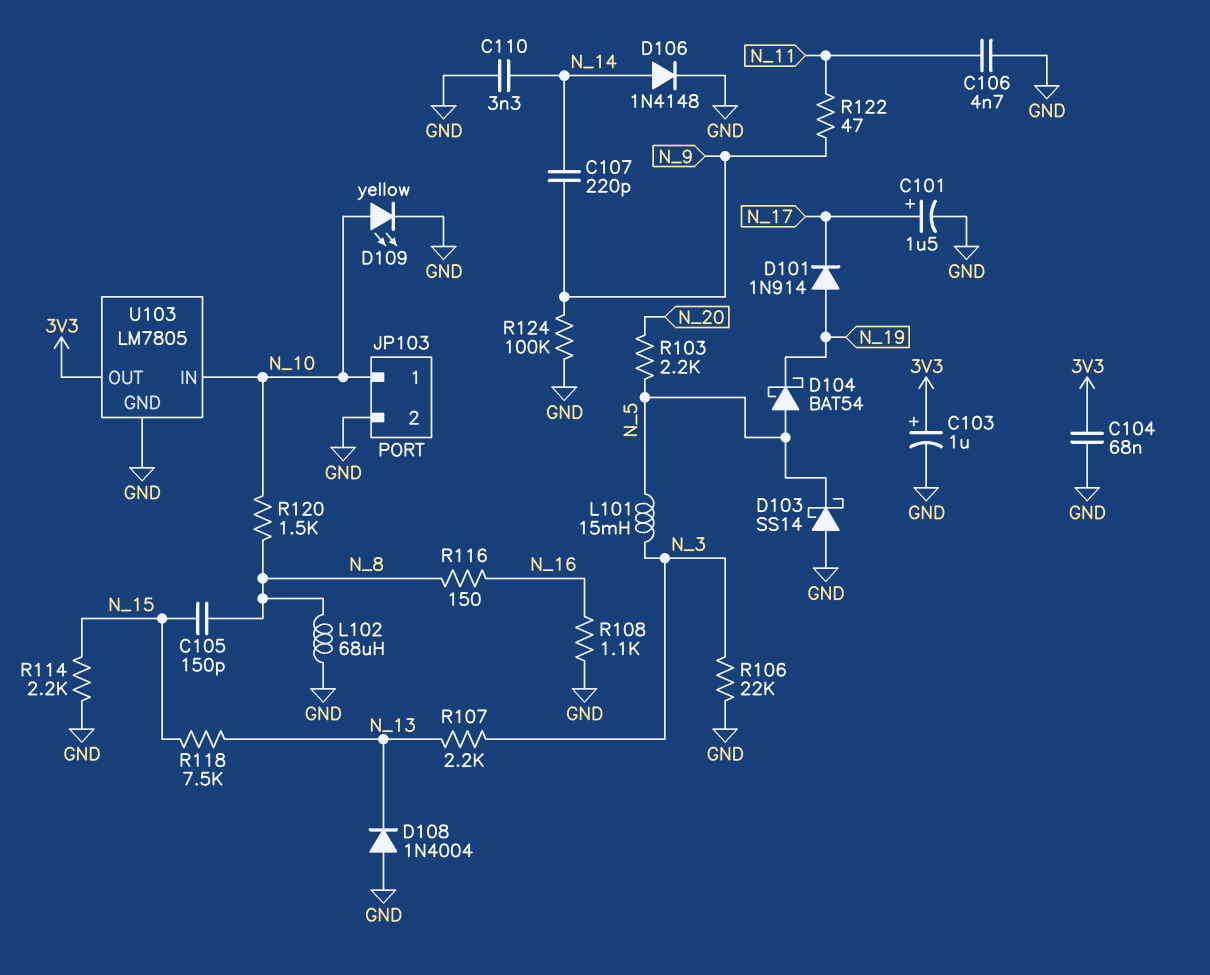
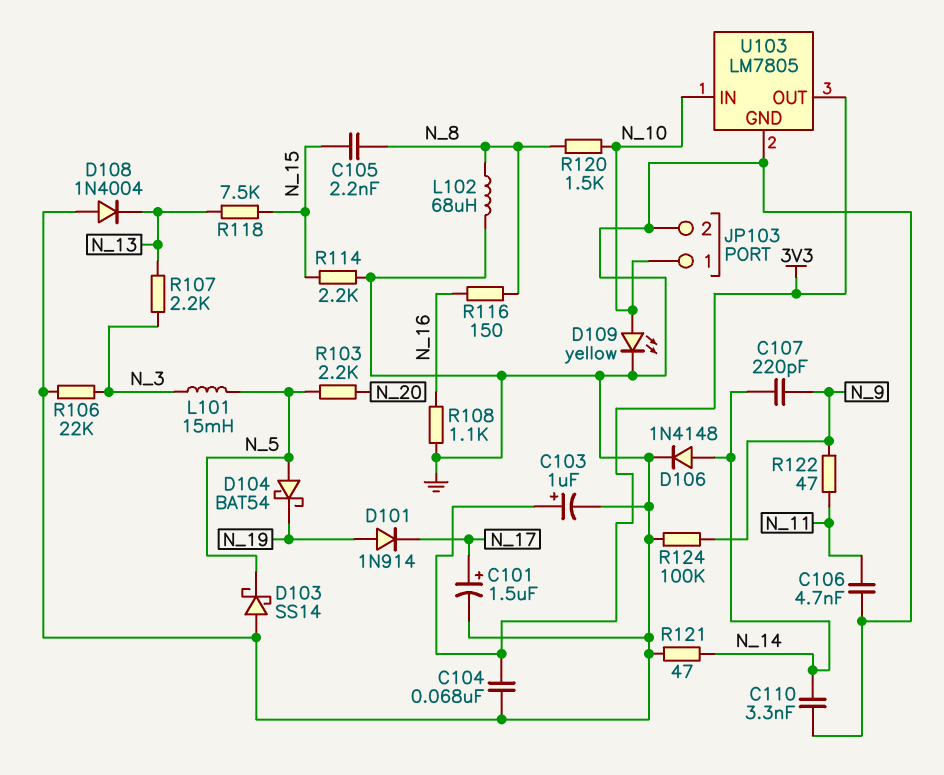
C105: 150pF (N_8, N_15) -> 2.2nF (N_8, N_15)
R121: none -> 47 (GND, N_14)

